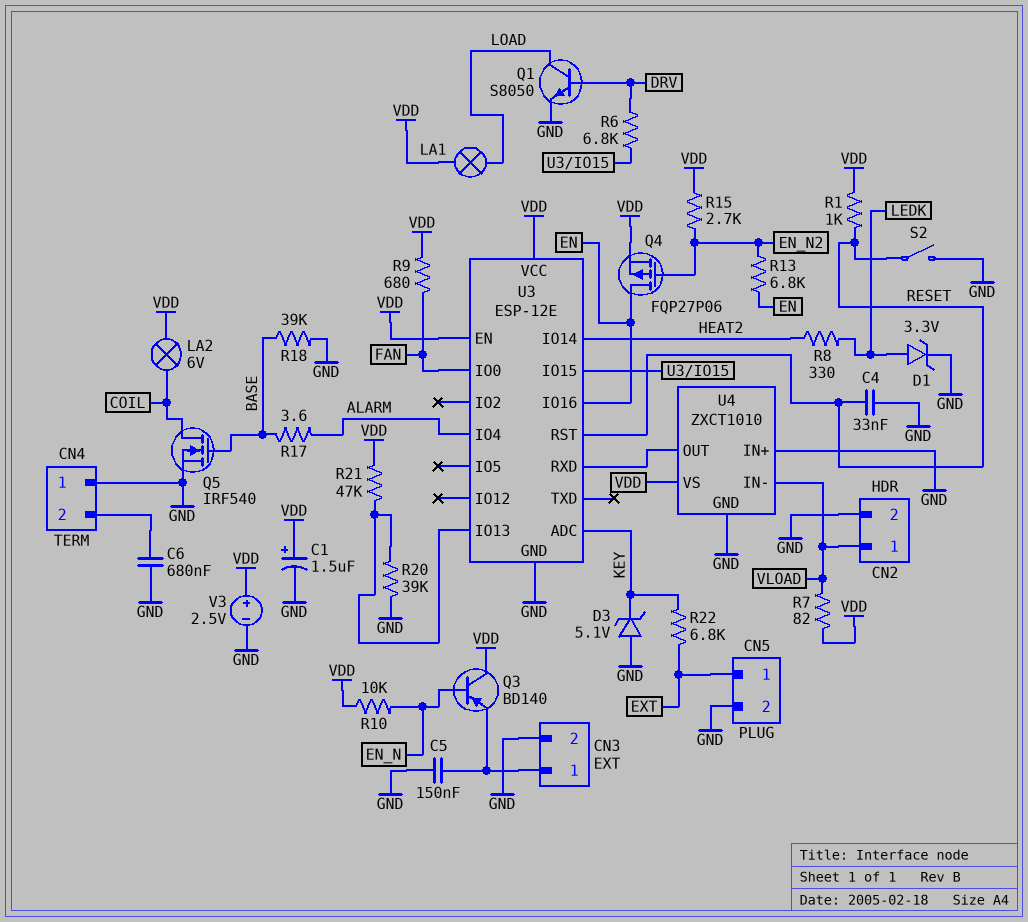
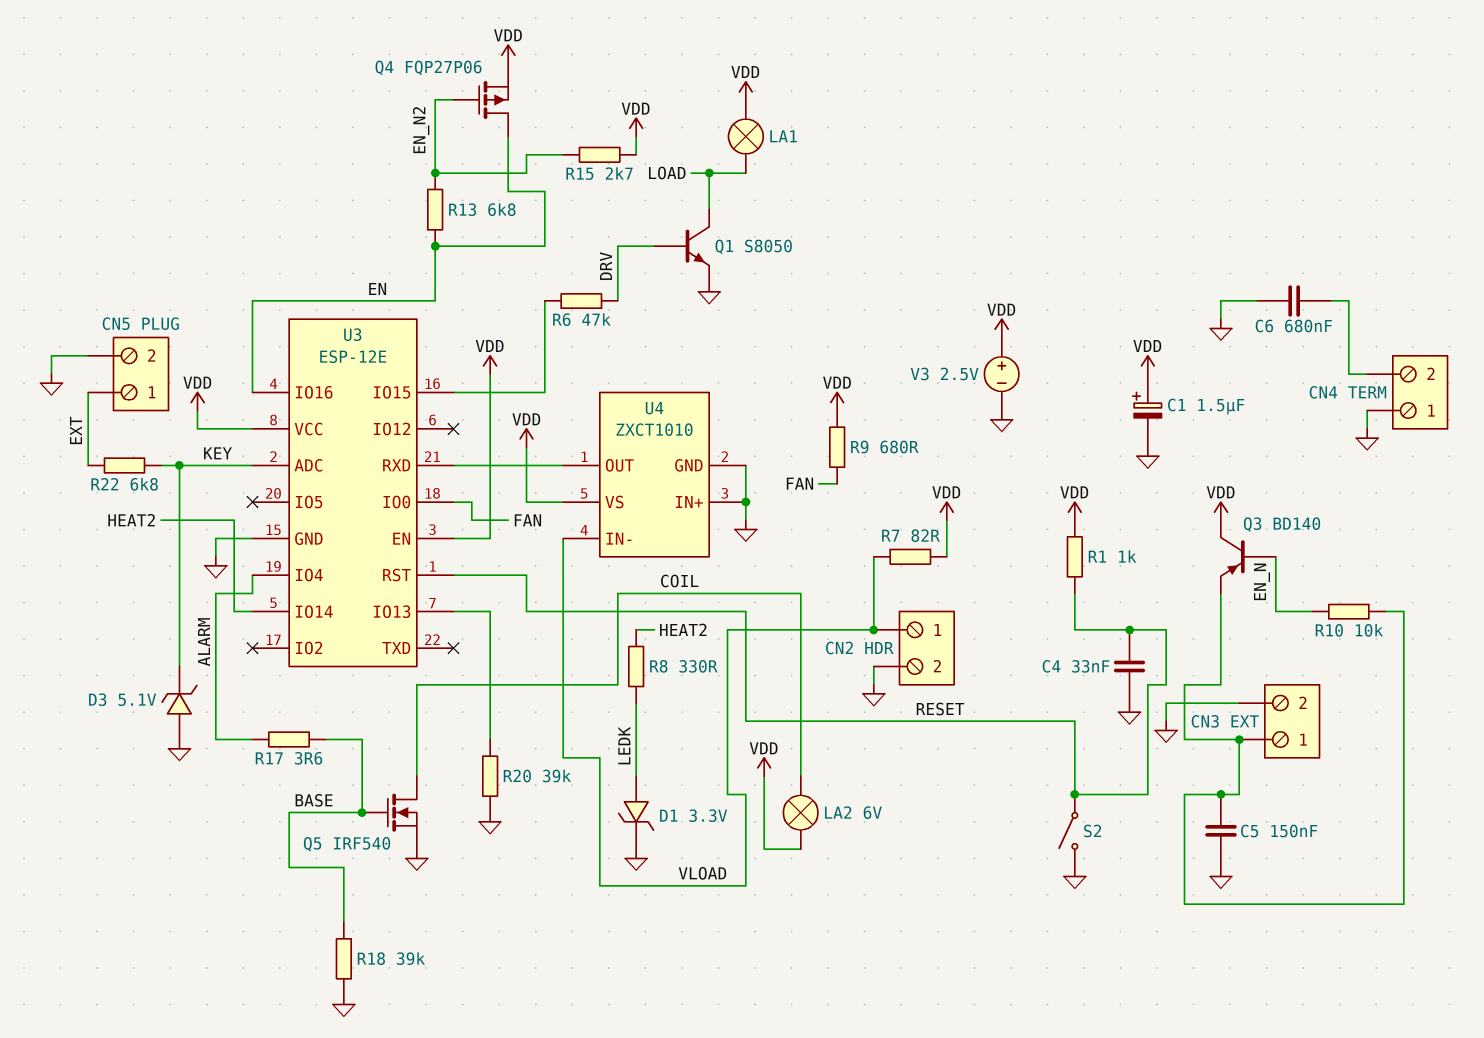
R6: 6.8k (DRV, U3/IO15) -> 47k (DRV, U3/IO15)
R10: 10k (EN_N, VDD) -> 10k (CN3/1, EN_N)
R21: 47k (U3/IO13, VDD) -> none

